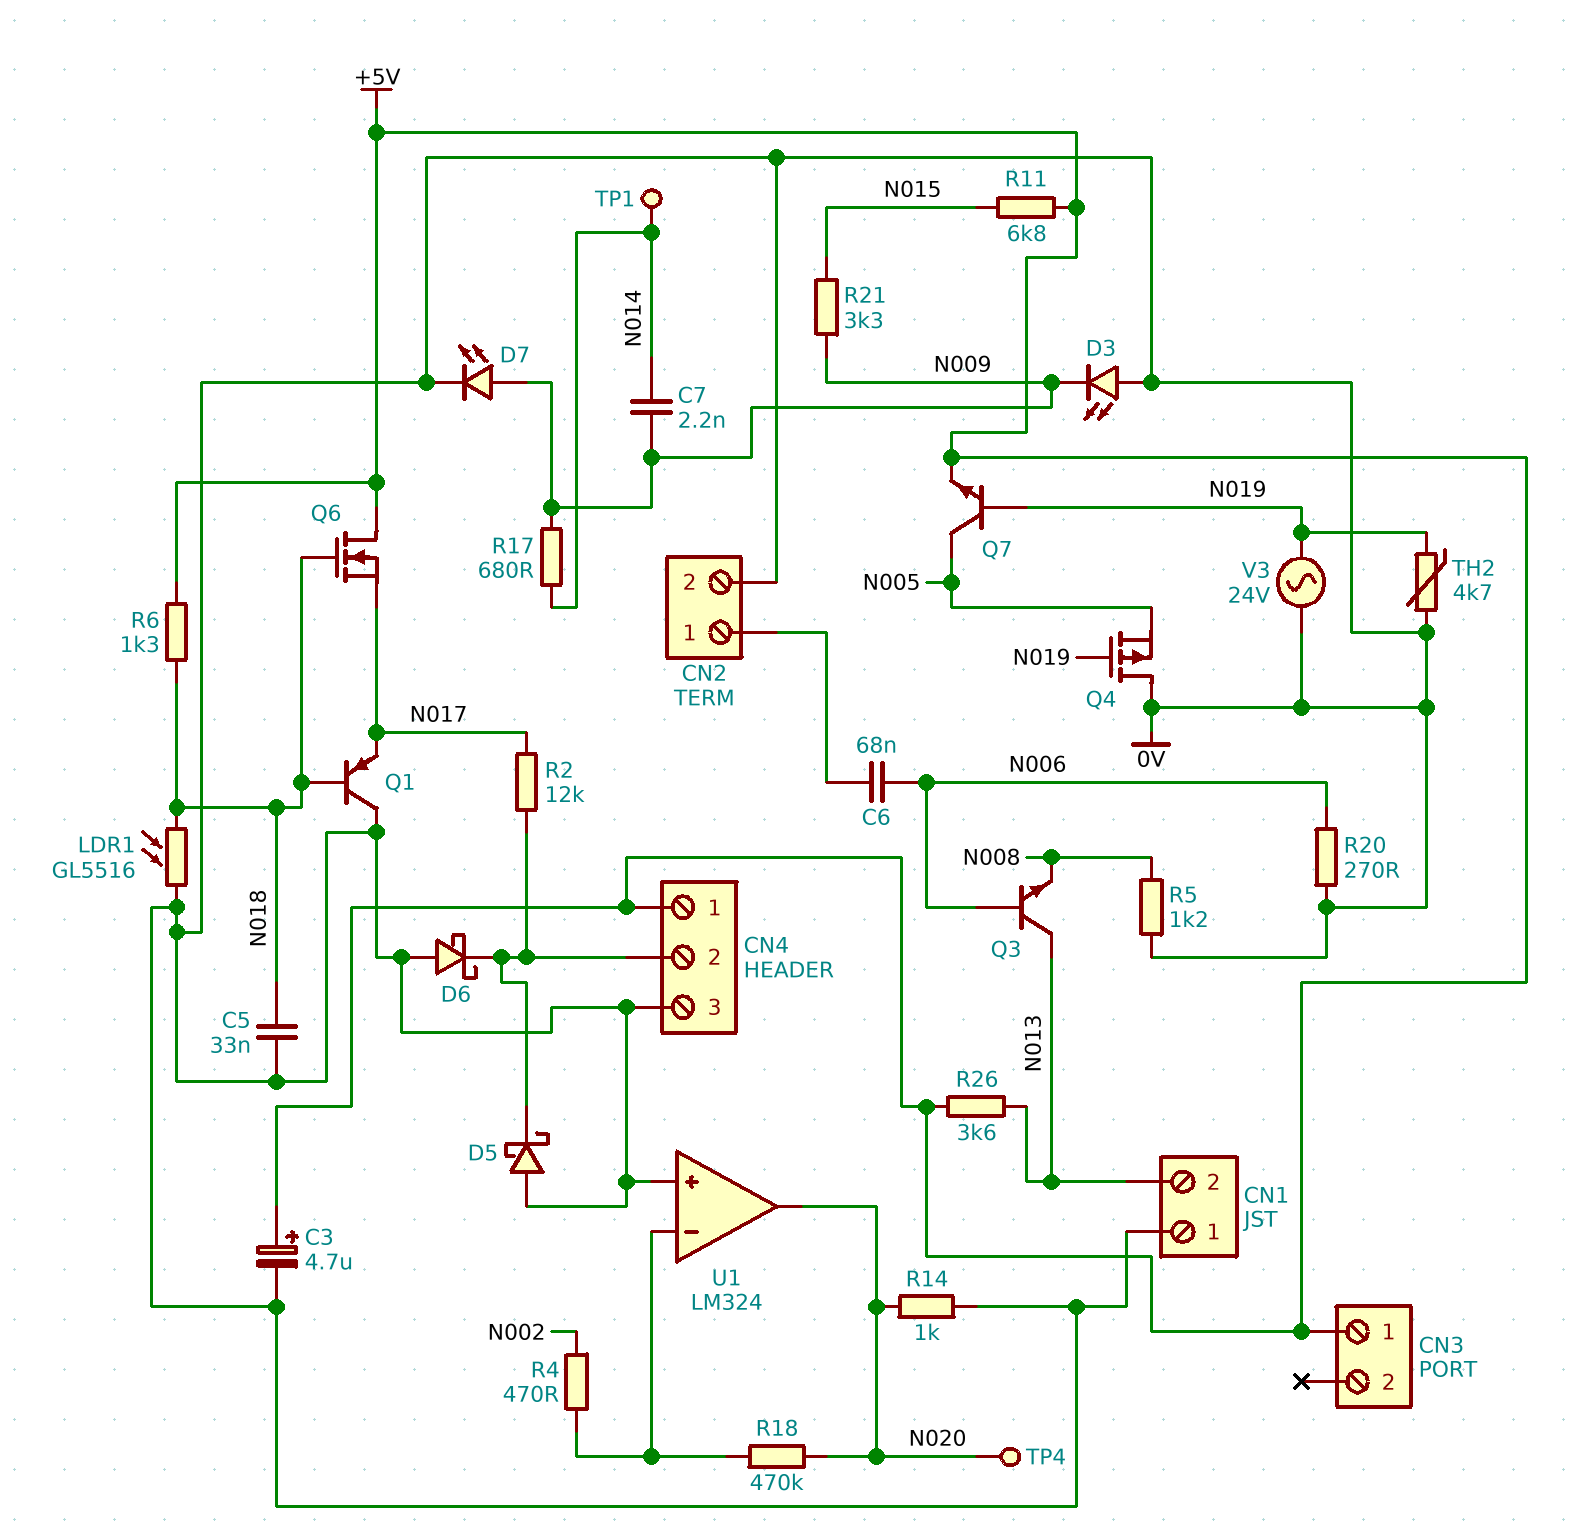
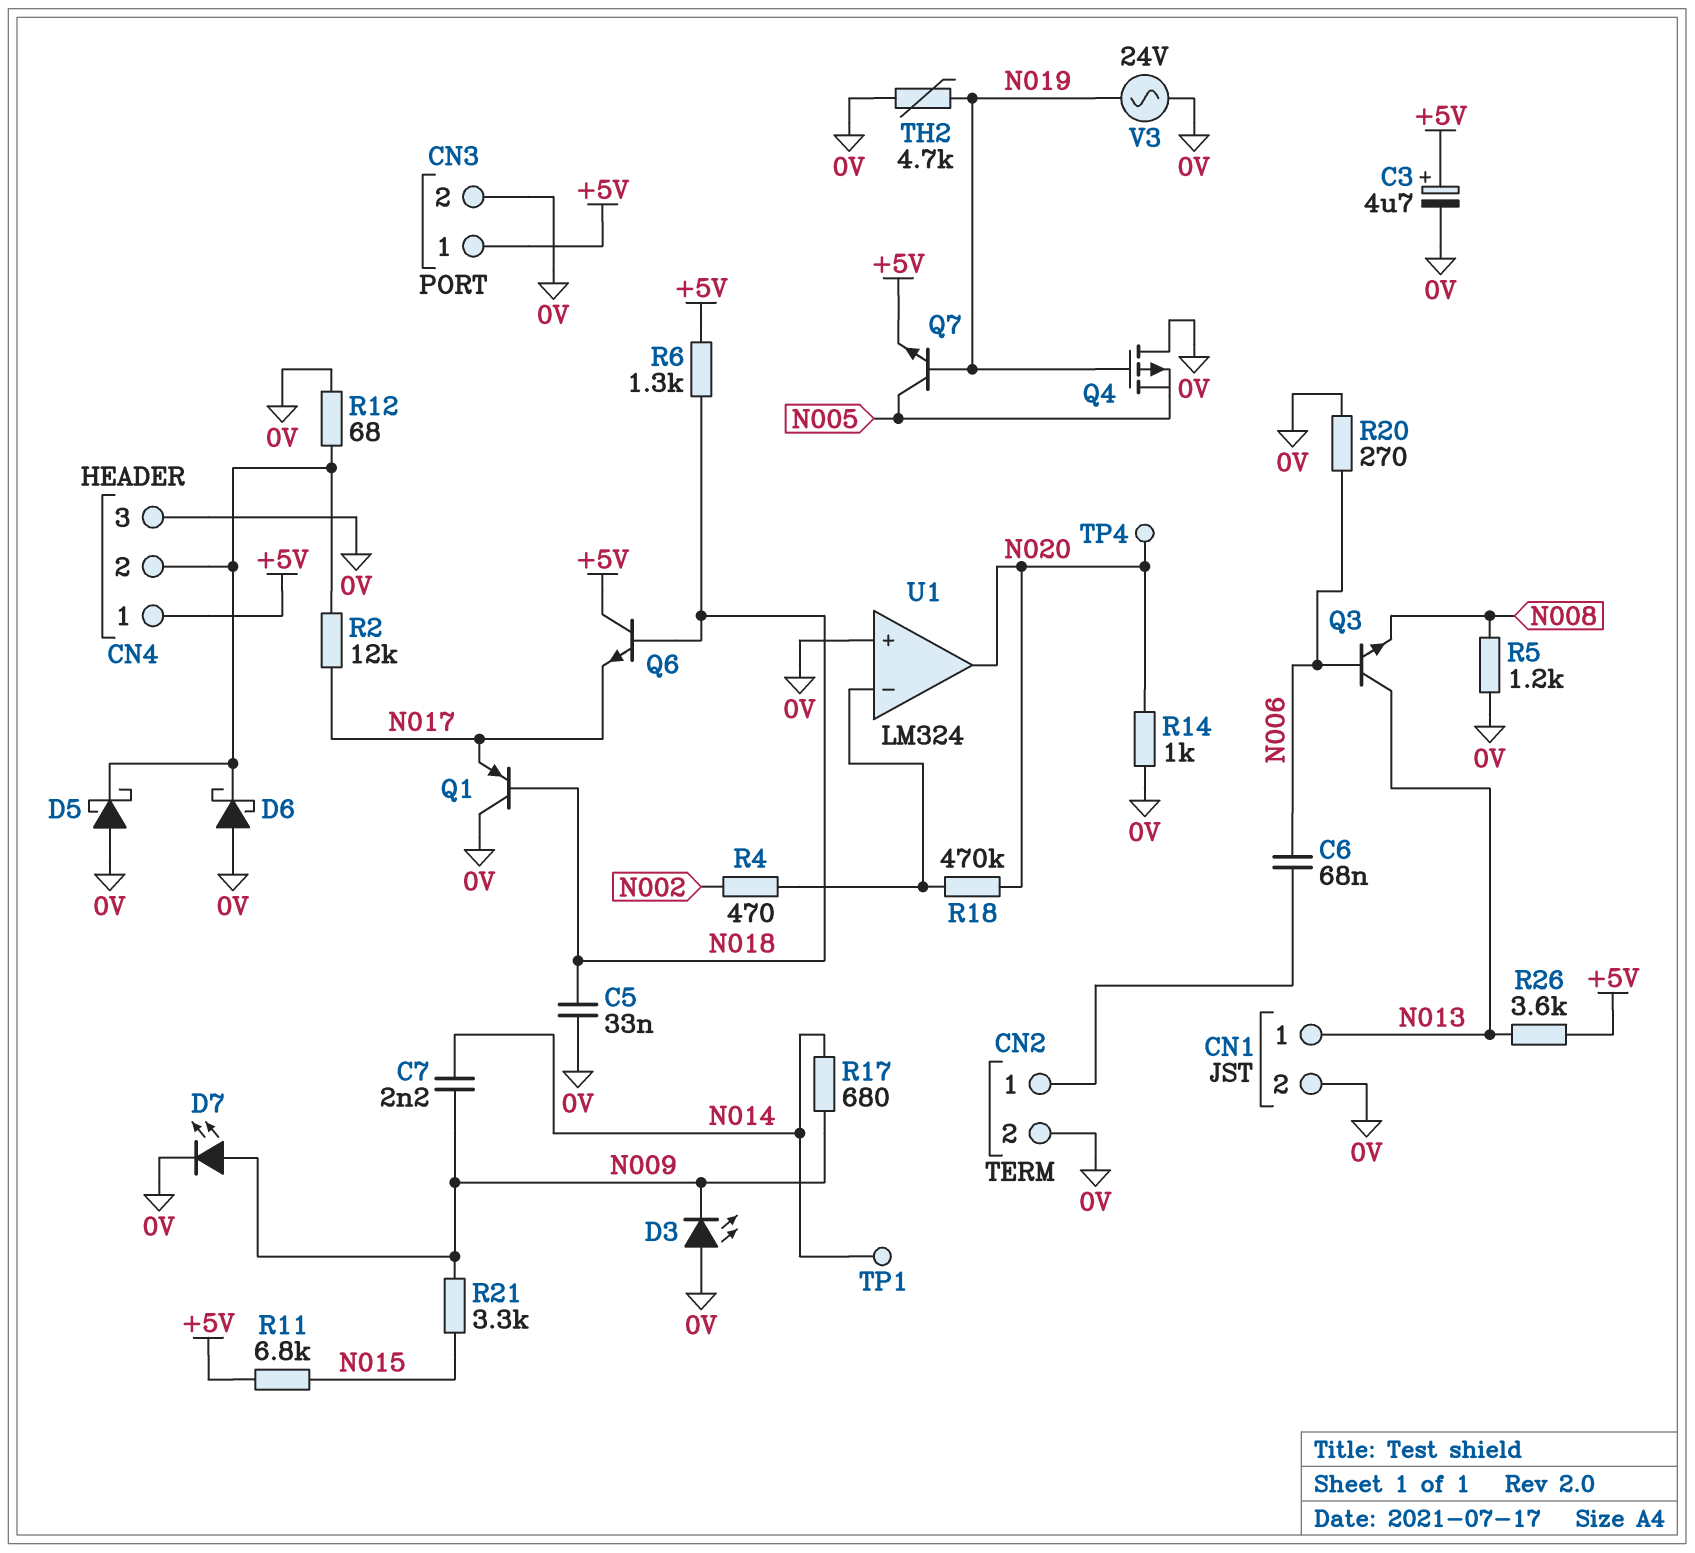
CN1 pin 1: 0V -> N013
CN1 pin 2: N013 -> 0V
CN3 pin 2: none -> 0V
LDR1: GL5516 (0V, N018) -> none
Q6: NMOS (G N018, D +5V, S N017) -> NPN (B N018, C +5V, E N017)
R12: none -> 68 (0V, CN4/2)

